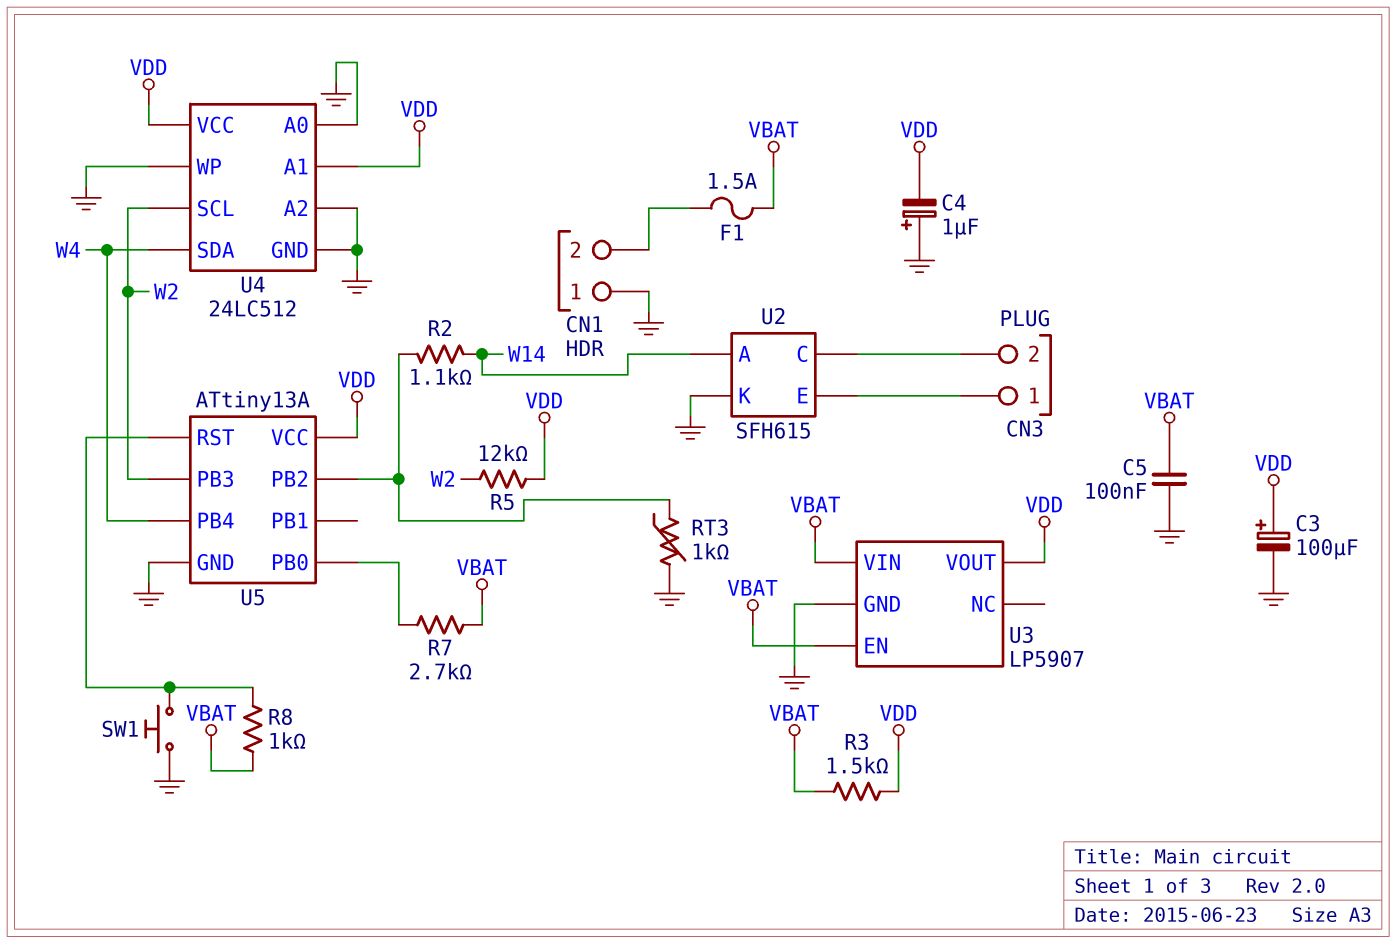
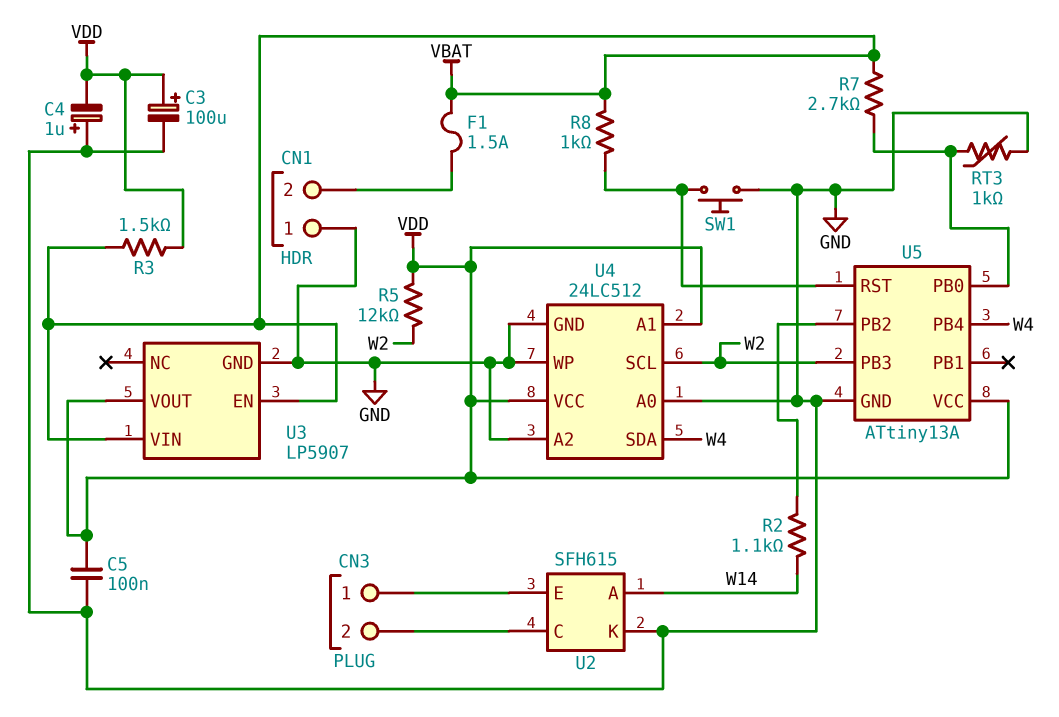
C5: 100nF (GND, VBAT) -> 100nF (GND, VDD)
RT3: 1k (GND, U5/PB2) -> 1k (GND, U5/PB0)

